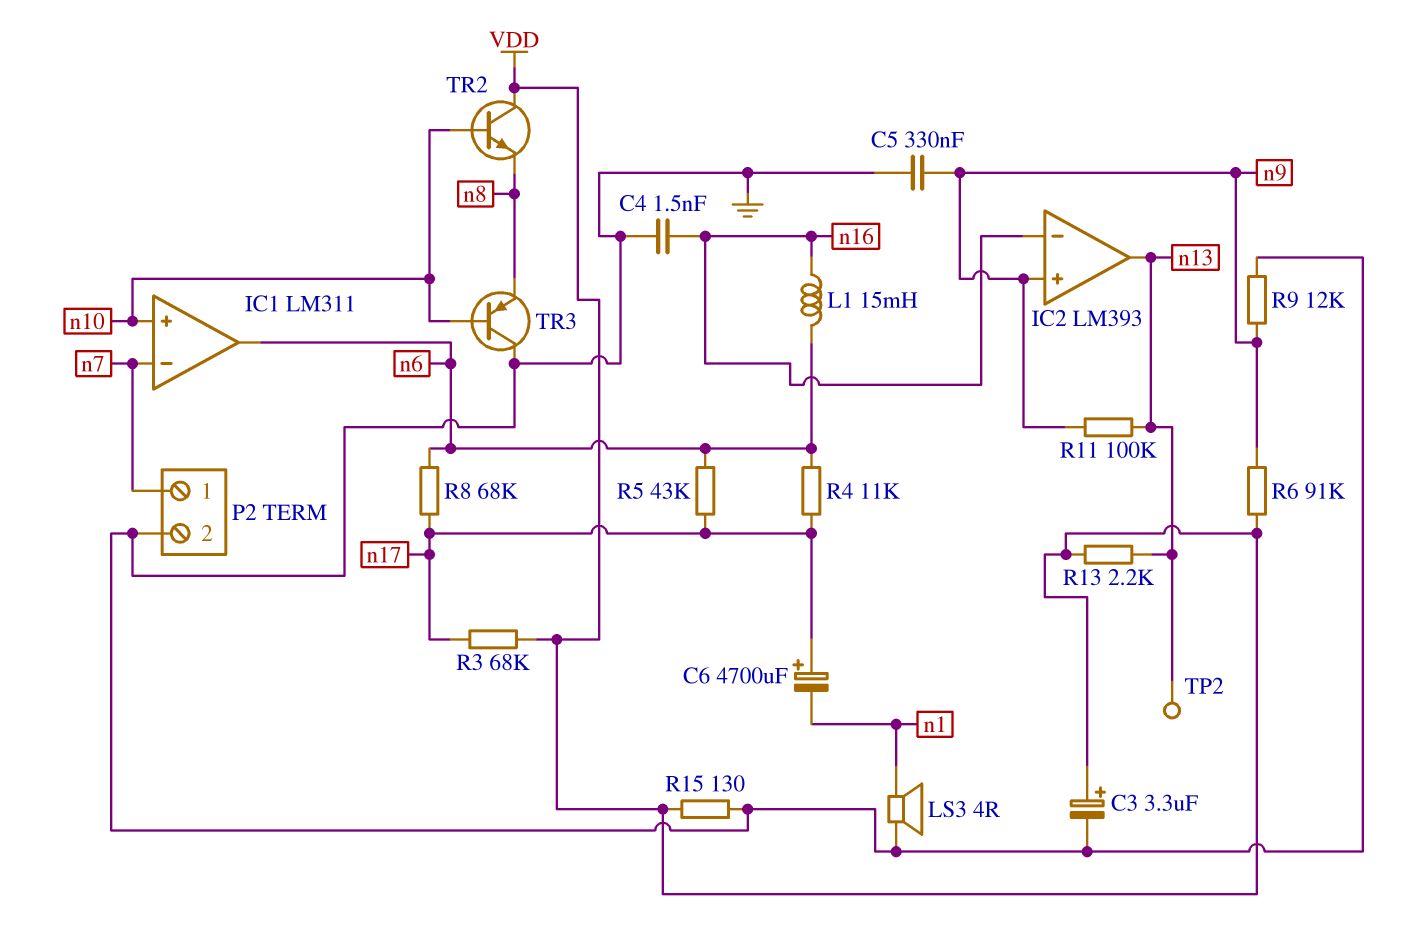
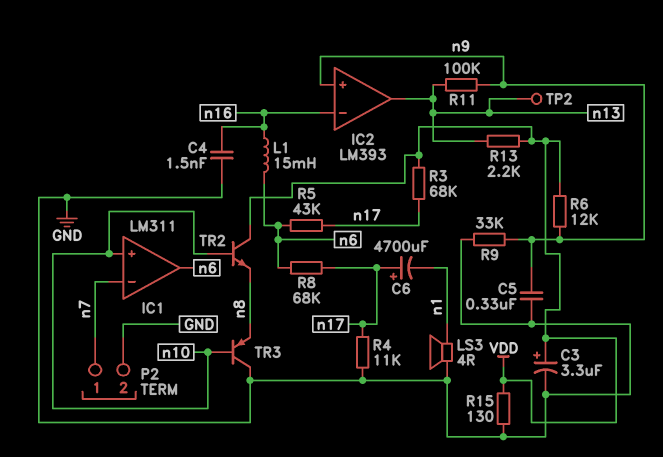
R4: 11k (n6, n17) -> 11k (GND, n17)
R6: 91k (VDD, n9) -> 12k (VDD, n9)
R9: 12k (GND, n9) -> 33k (GND, n9)

